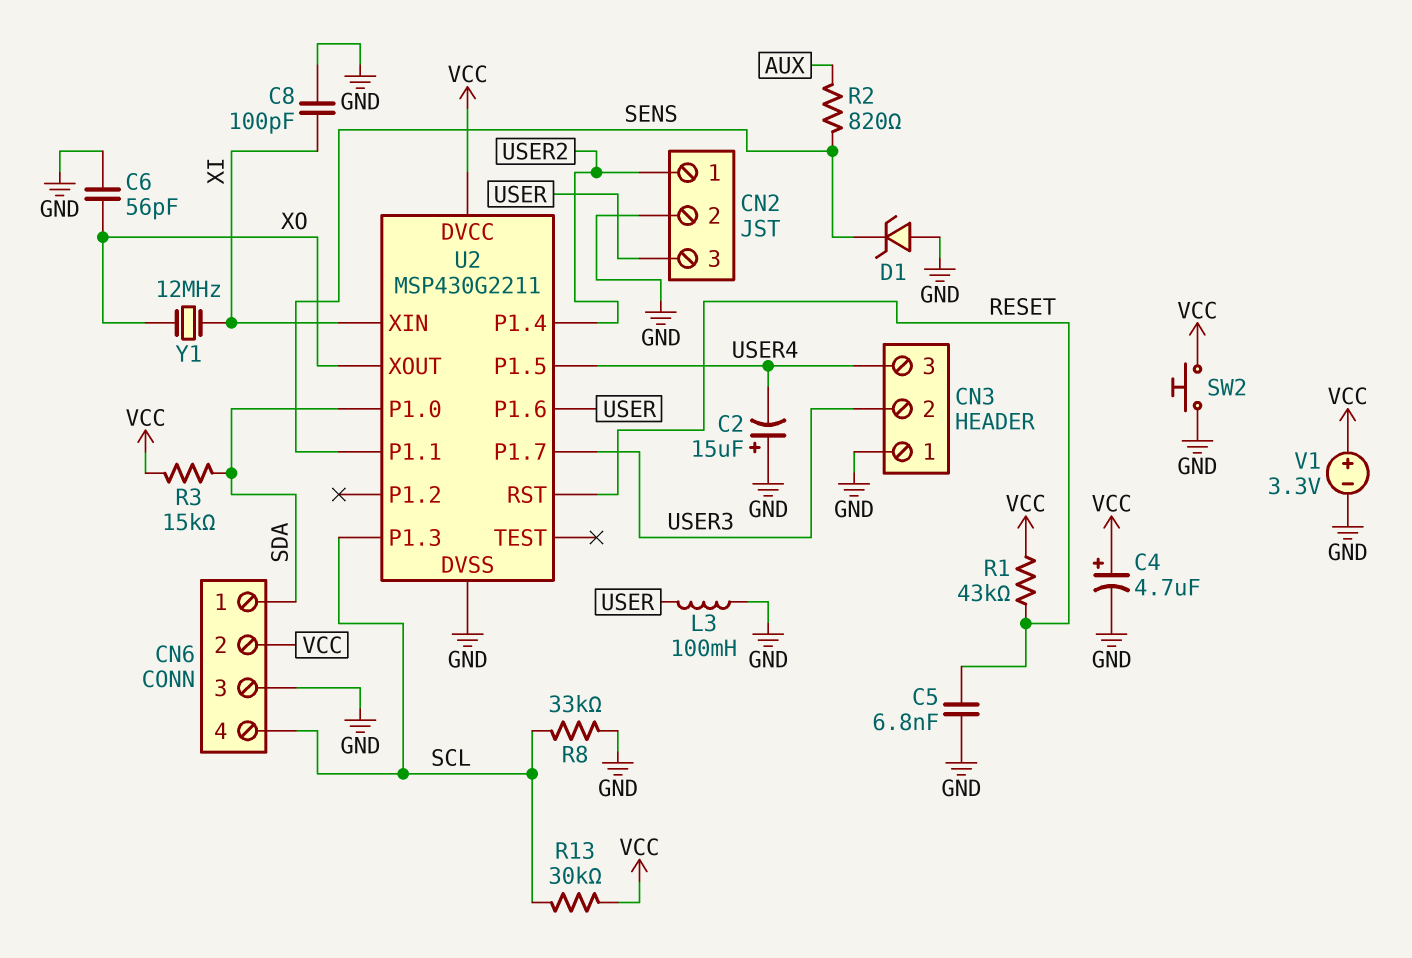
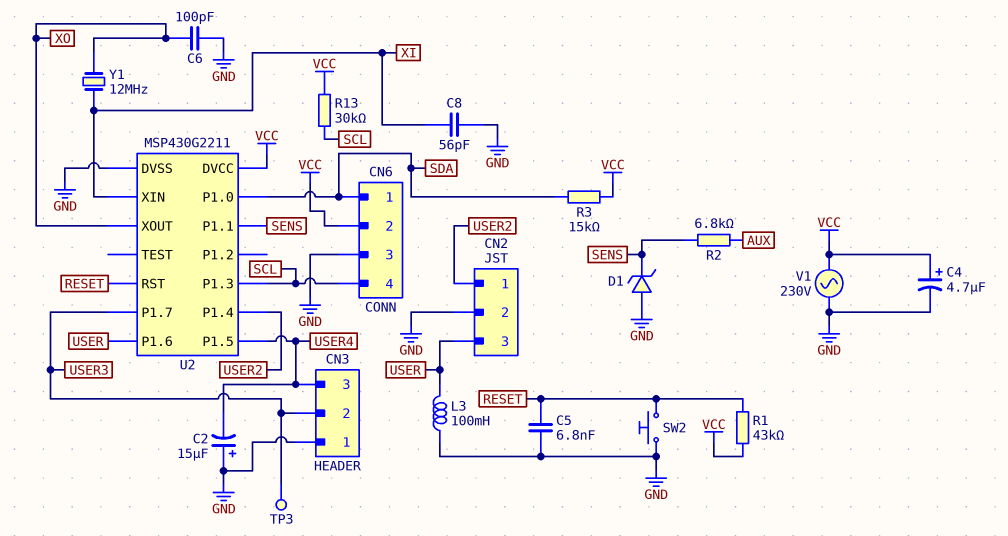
C6: 56pF (GND, XO) -> 100pF (GND, XO)
C8: 100pF (GND, XI) -> 56pF (GND, XI)
R2: 820 (AUX, SENS) -> 6.8k (AUX, SENS)
R8: 33k (GND, SCL) -> none
SW2: button (GND, VCC) -> button (GND, RESET)
TP3: none -> test point (USER3)
V1: 3.3V (plus VCC, minus GND) -> AC 230V (GND, VCC)

